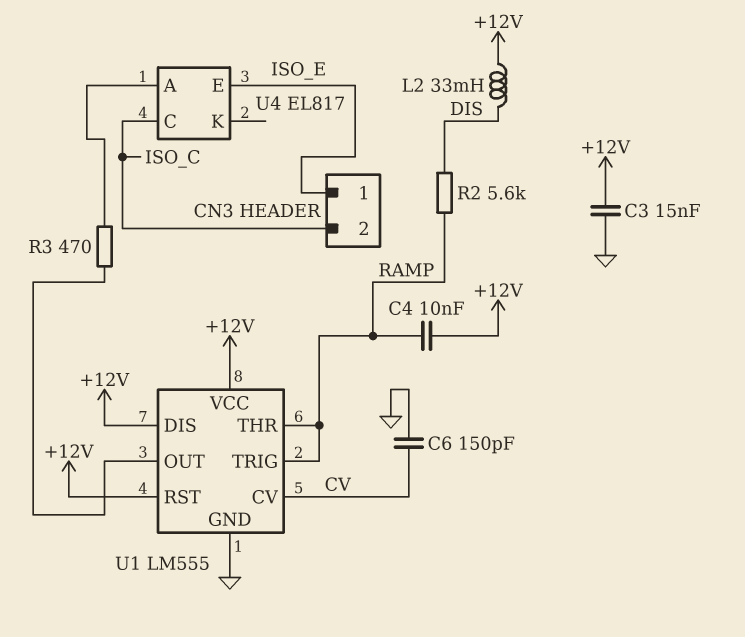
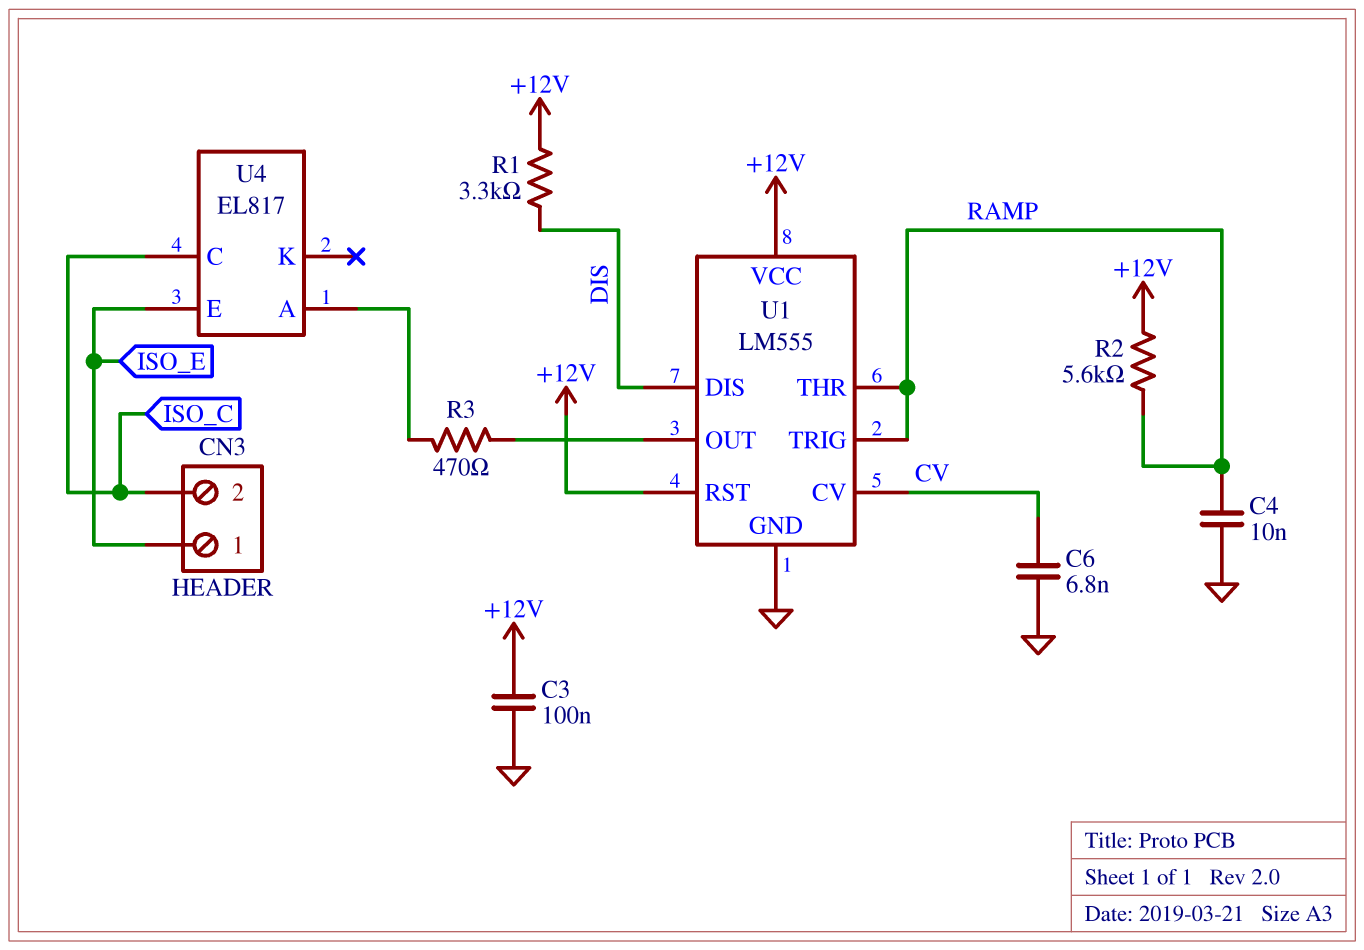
C3: 15nF (+12V, GND) -> 100nF (+12V, GND)
C4: 10nF (+12V, RAMP) -> 10nF (GND, RAMP)
C6: 150pF (CV, GND) -> 6.8nF (CV, GND)
L2: 33mH (+12V, DIS) -> none
R1: none -> 3.3k (+12V, DIS)
R2: 5.6k (DIS, RAMP) -> 5.6k (+12V, RAMP)
U1 pin DIS: +12V -> DIS

